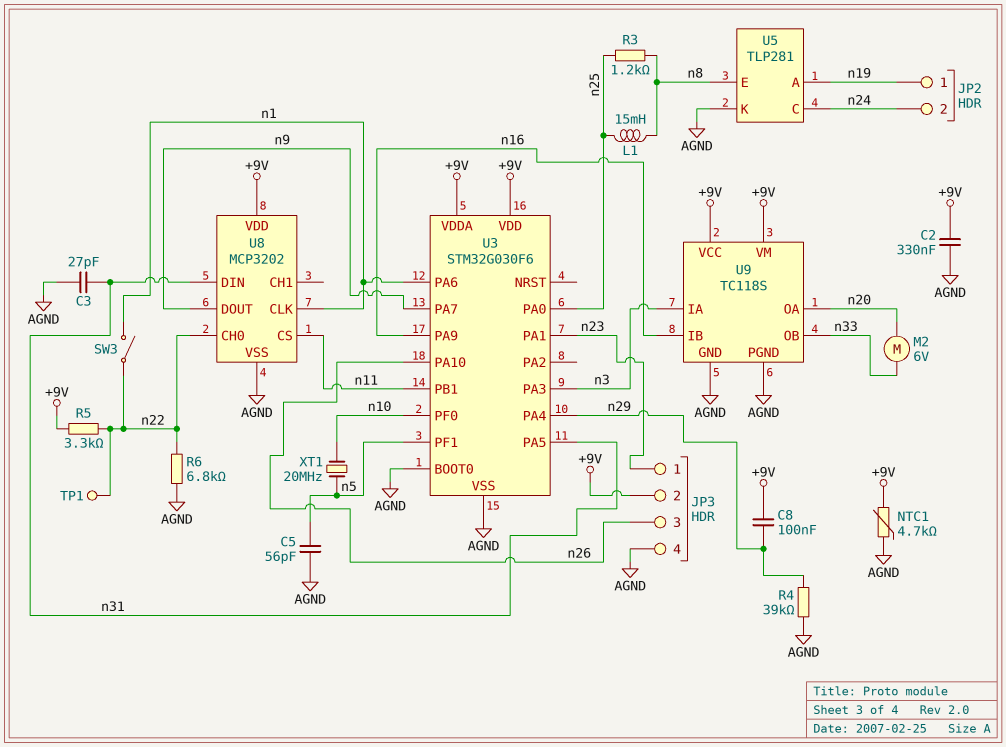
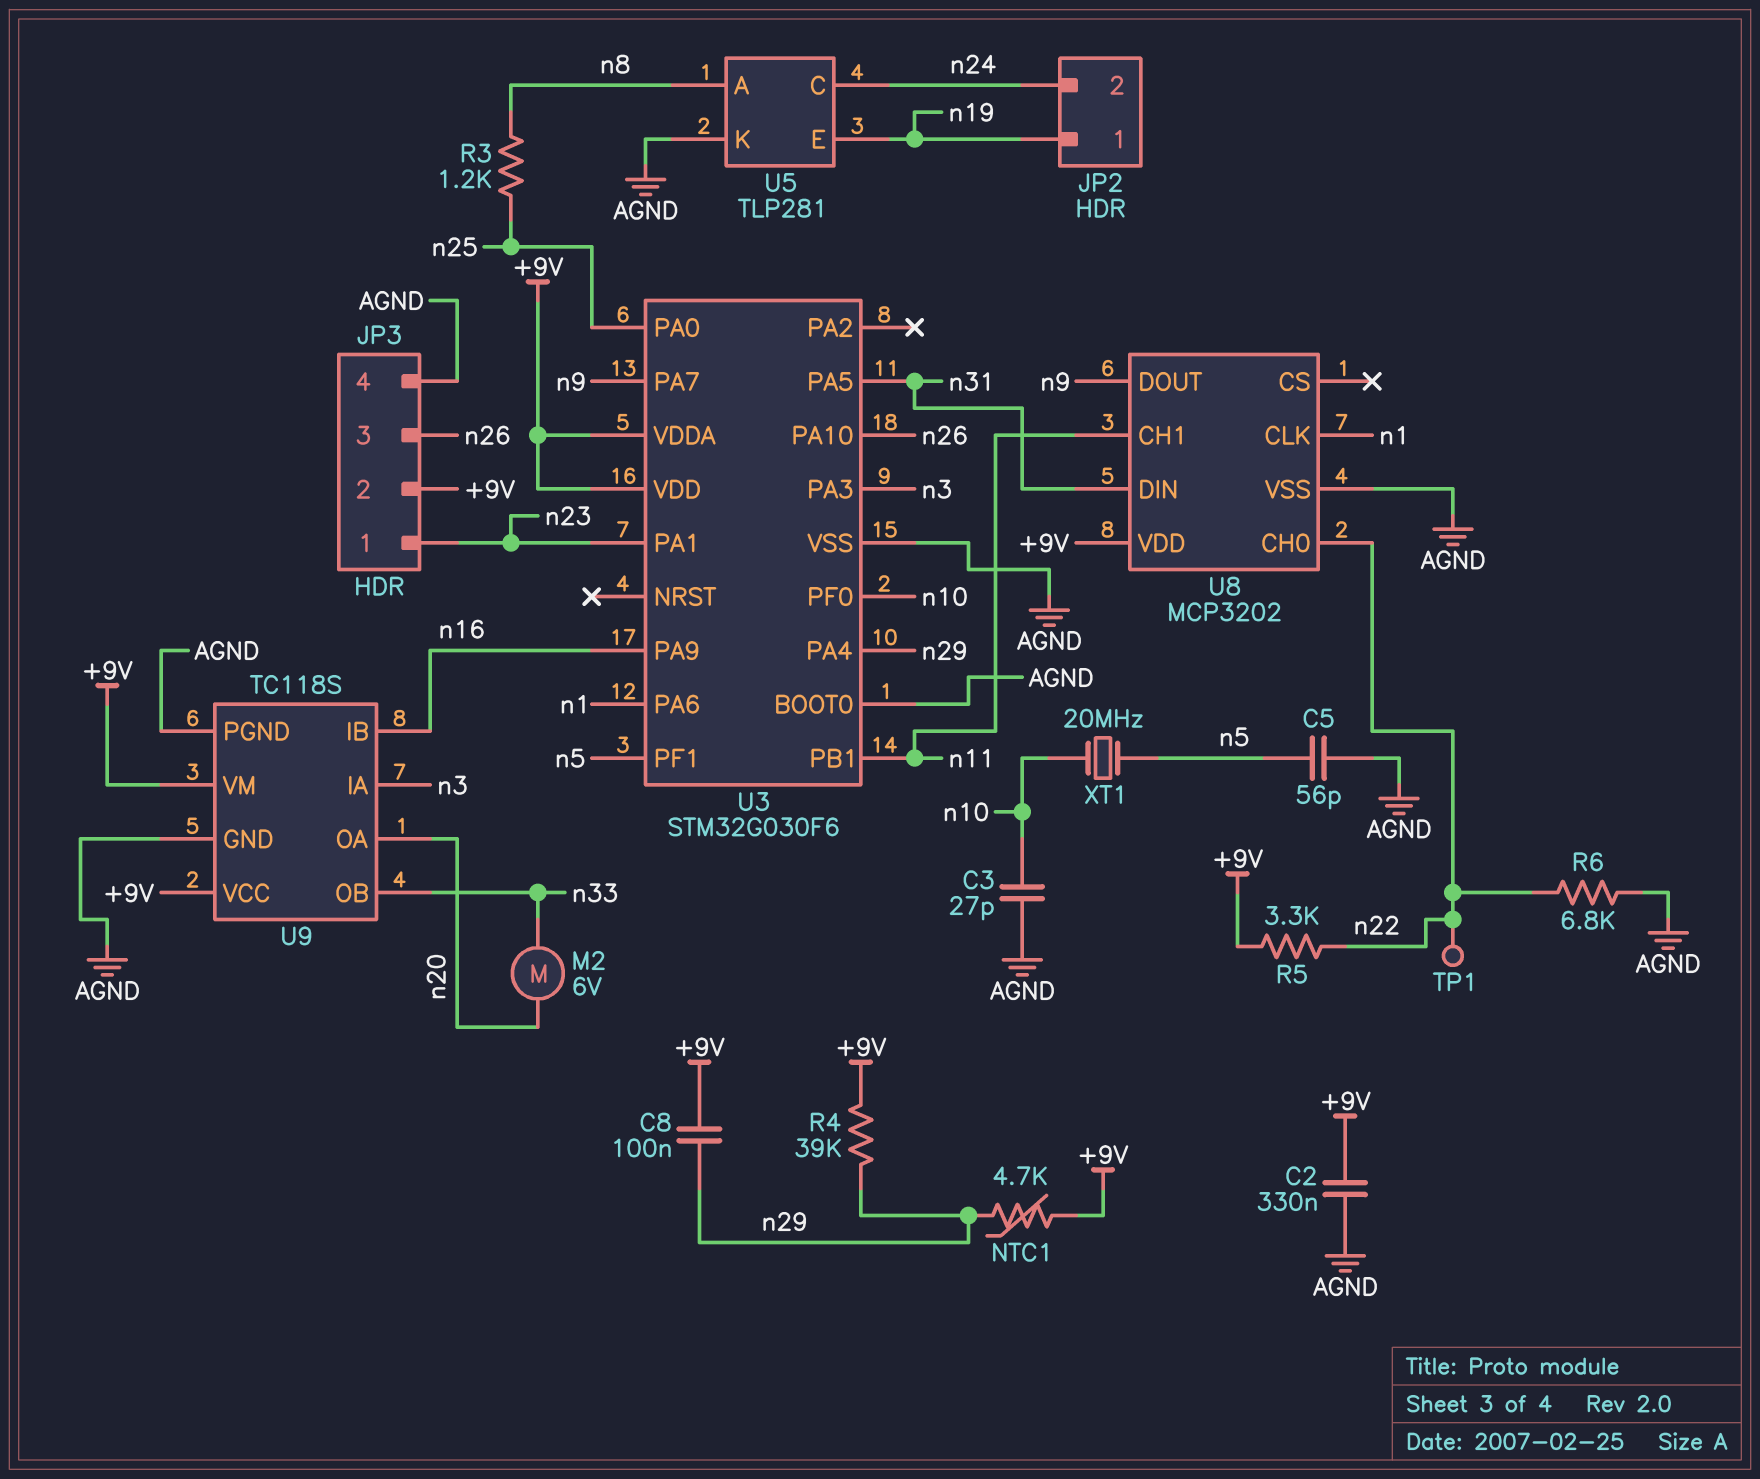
C3: 27pF (AGND, n31) -> 27pF (AGND, n10)
L1: 15mH (n8, n25) -> none
NTC1: 4.7k (+9V, AGND) -> 4.7k (+9V, n29)
R4: 39k (AGND, n29) -> 39k (+9V, n29)
SW3: switch (n1, n22) -> none
U5 pin A: n19 -> n8
U5 pin E: n8 -> n19
U8 pin CH1: none -> n11
U8 pin CS: n11 -> none

